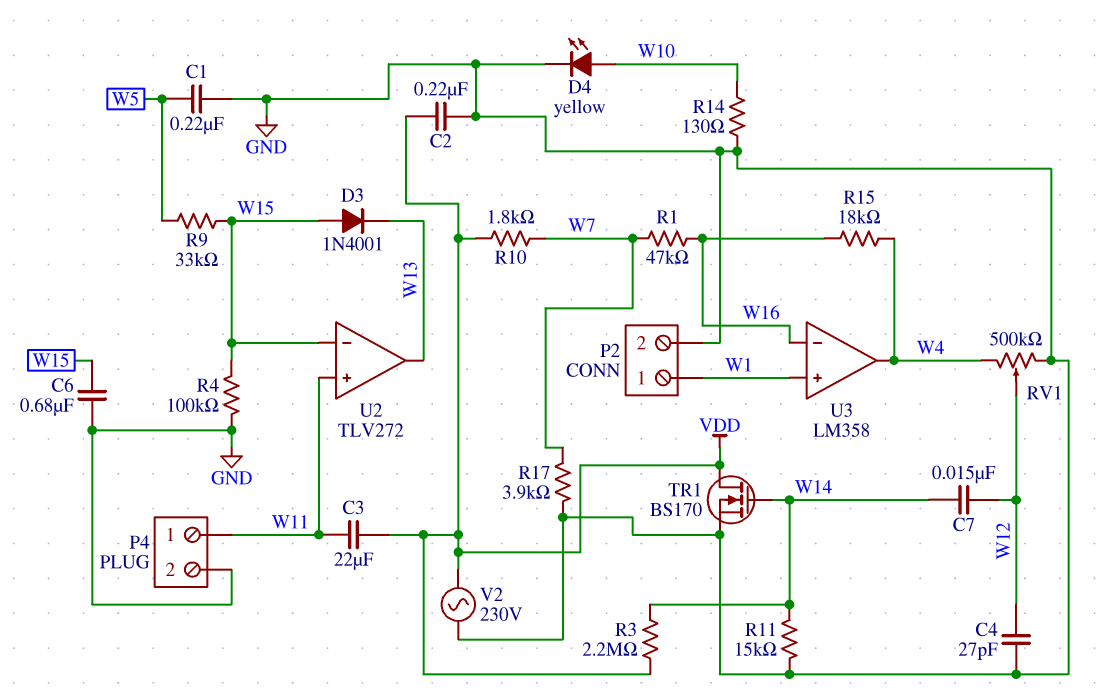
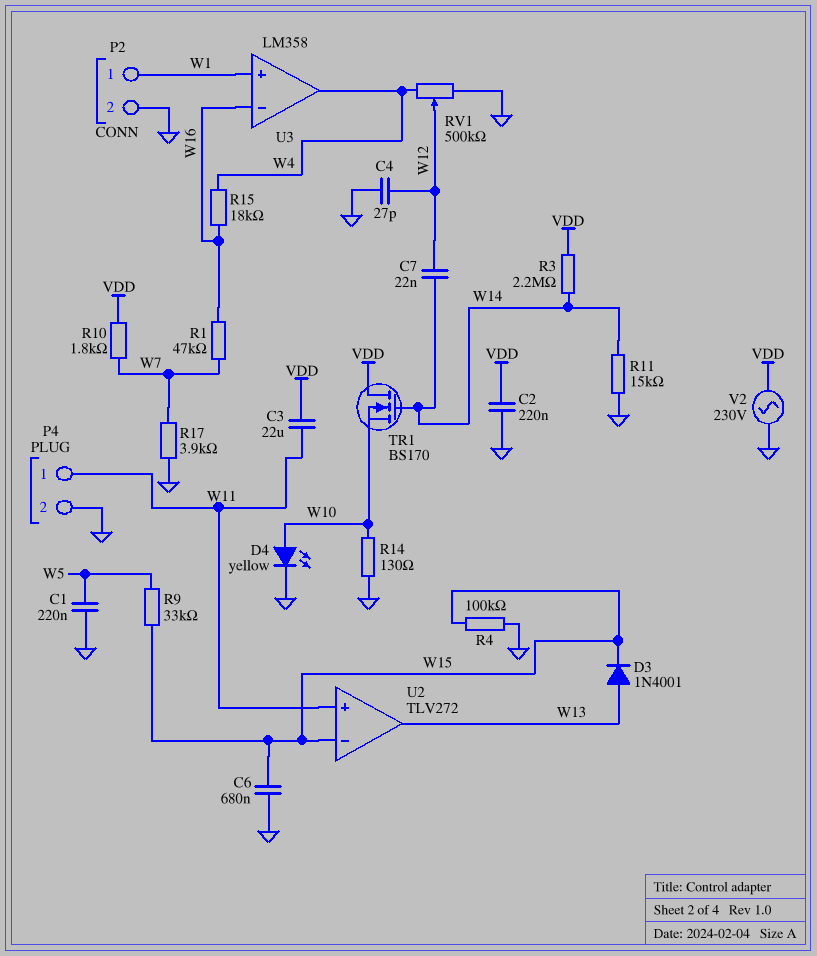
C7: 15nF (W12, W14) -> 22nF (W12, W14)
D3: diode 1N4001 (A W15, K W13) -> diode 1N4001 (A W13, K W15)
TR1: NMOS BS170 (G W14, D VDD, S GND) -> NMOS BS170 (G W14, D VDD, S W10)

